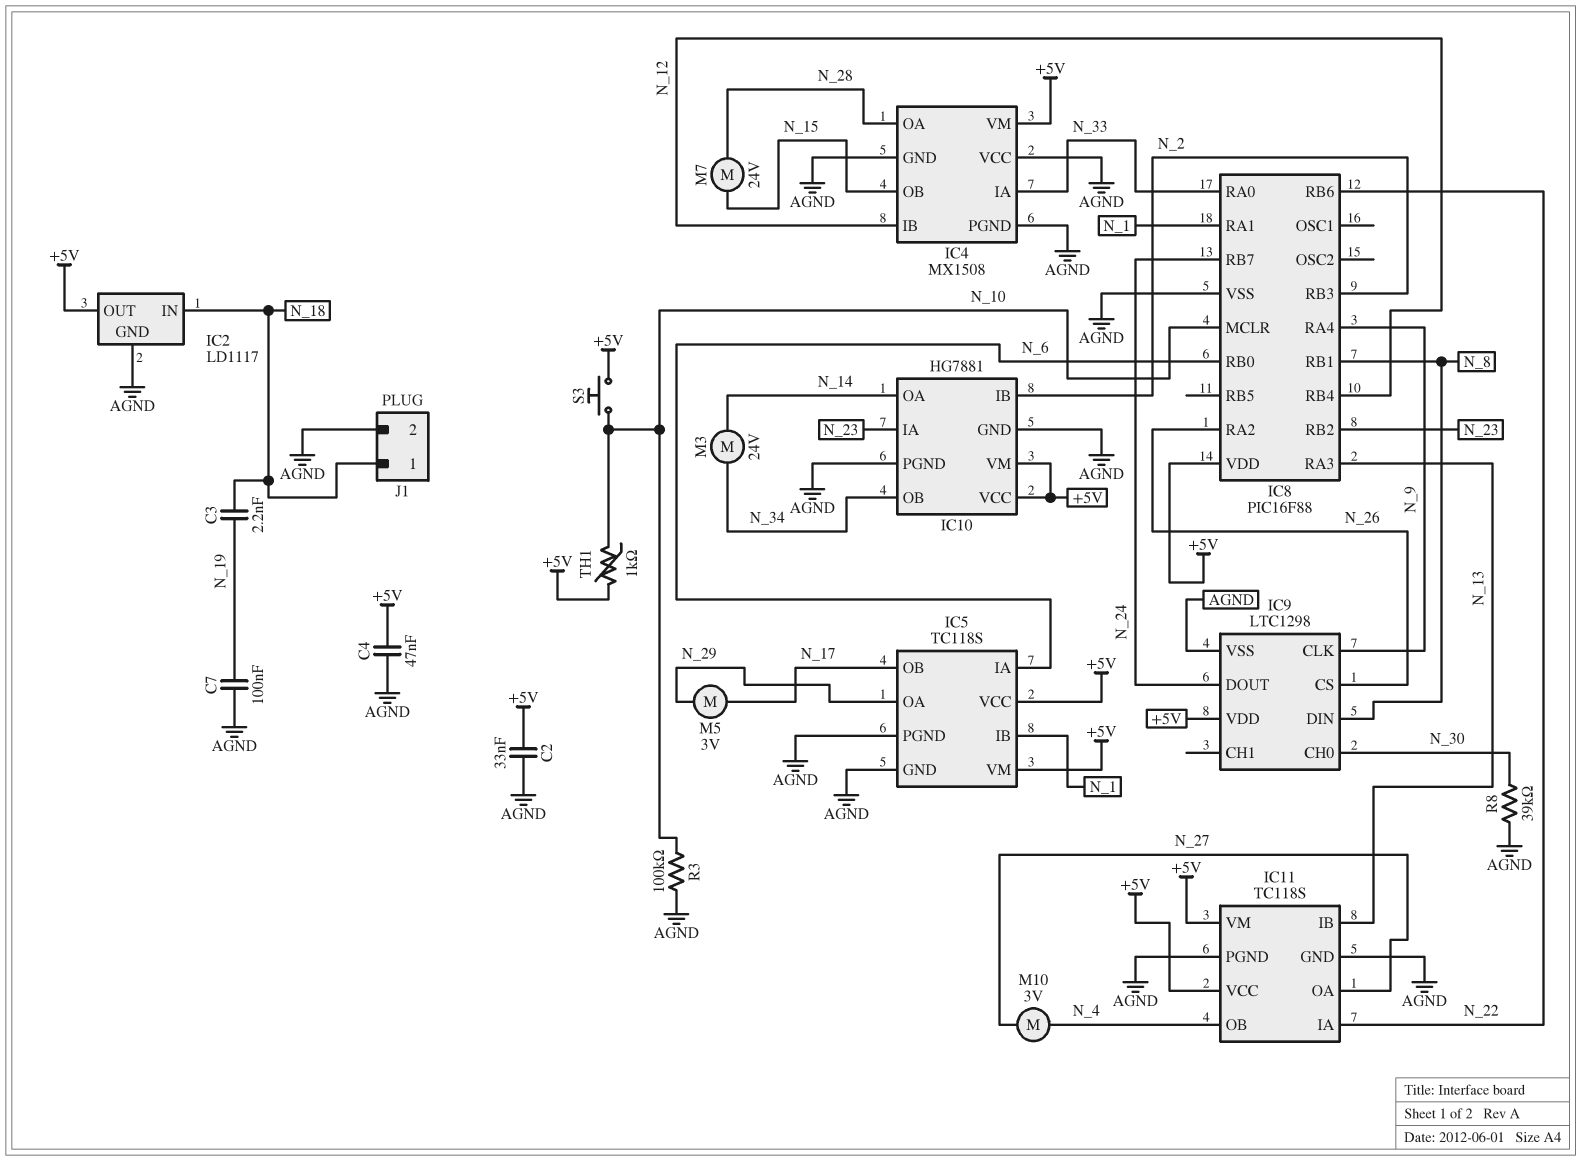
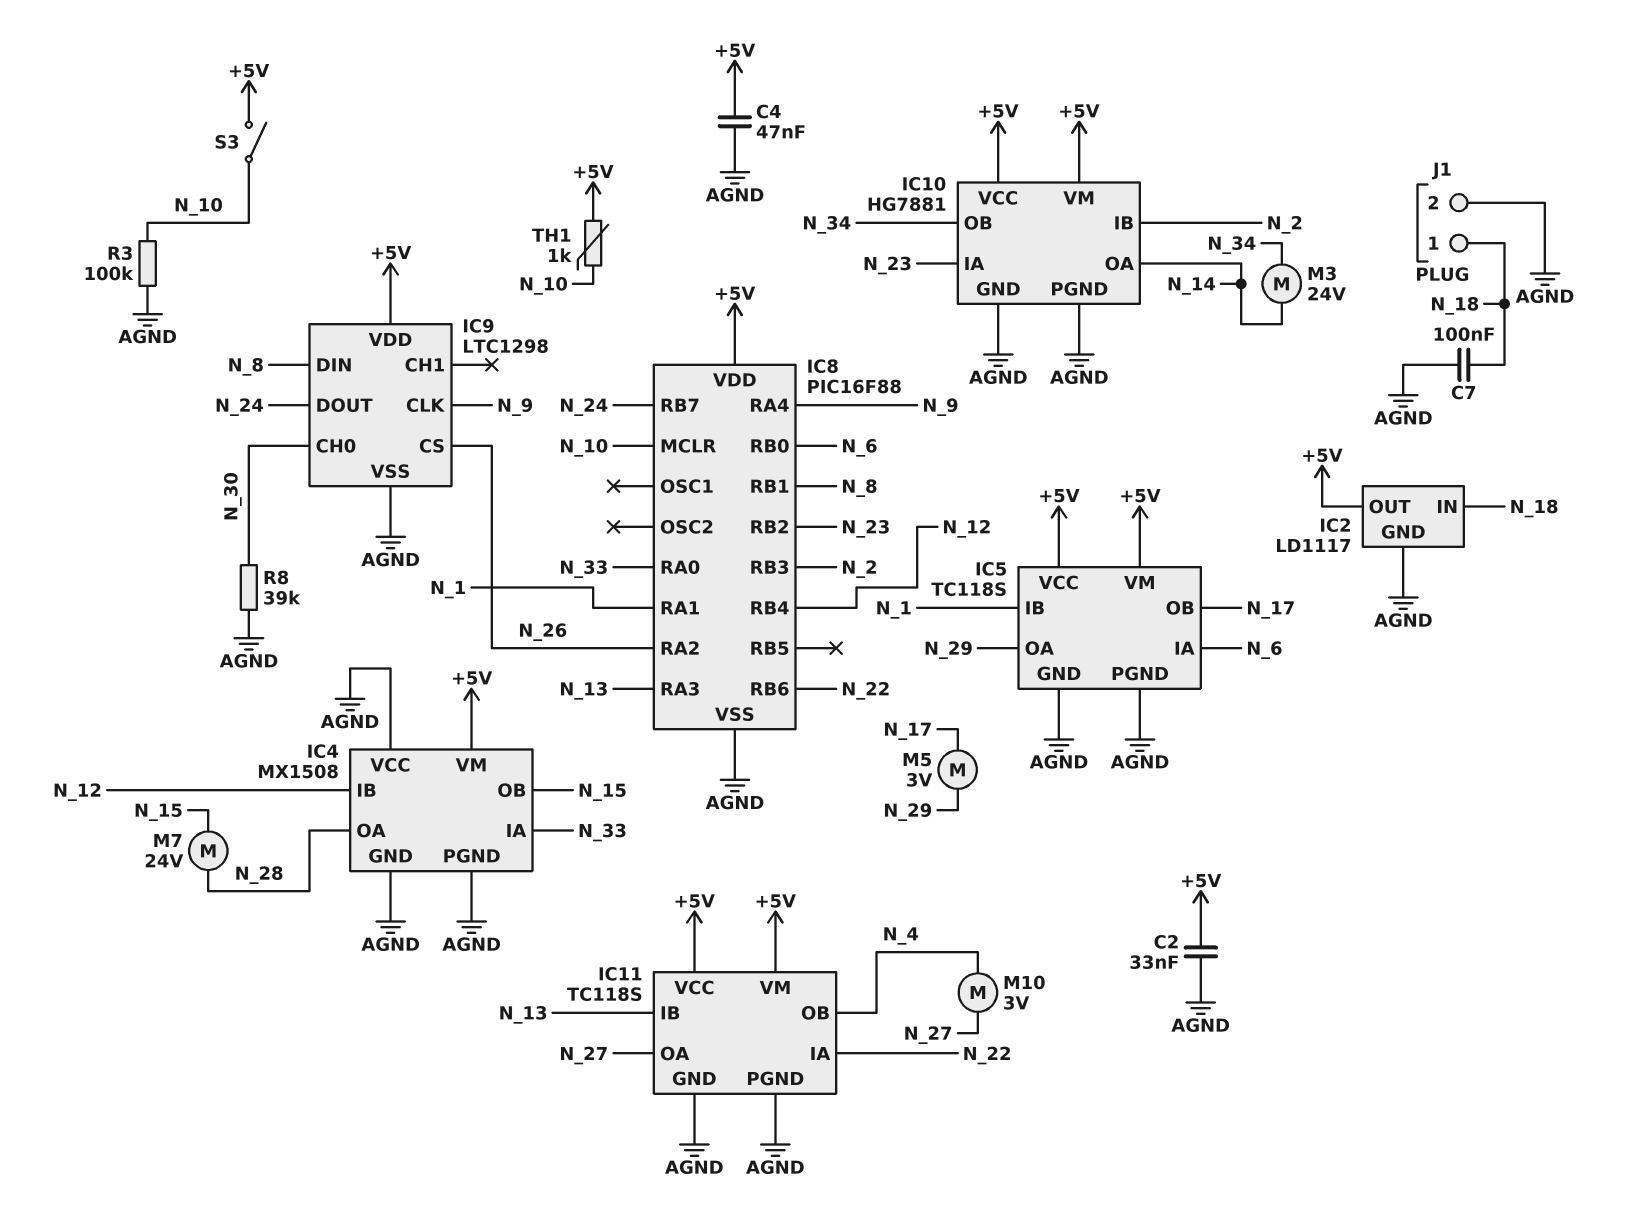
C3: 2.2nF (N_18, N_19) -> none
C7: 100nF (AGND, N_19) -> 100nF (AGND, N_18)
S3: button (+5V, N_10) -> switch (+5V, N_10)

